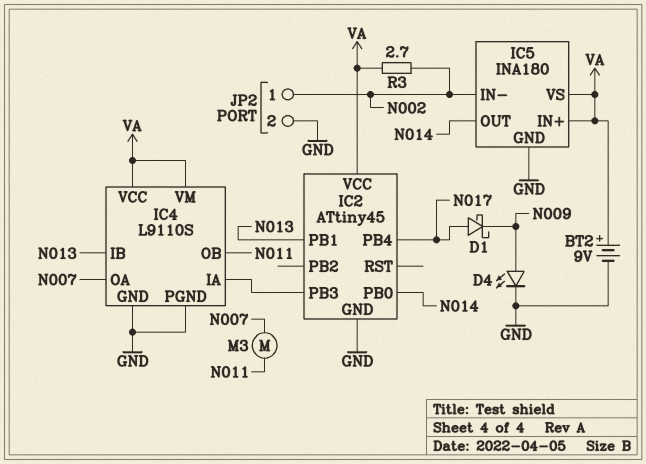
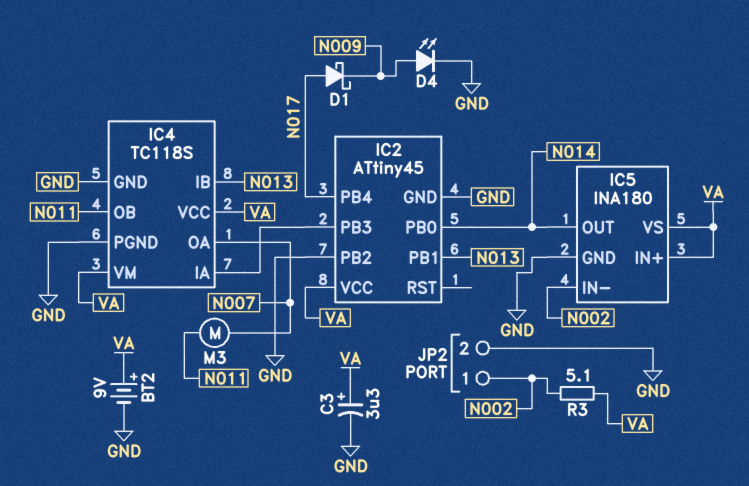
C3: none -> 3.3uF (plus VA, minus GND)
IC2 pin PB2: none -> GND
IC4: L9110S -> TC118S
R3: 2.7 (N002, VA) -> 5.1 (N002, VA)

